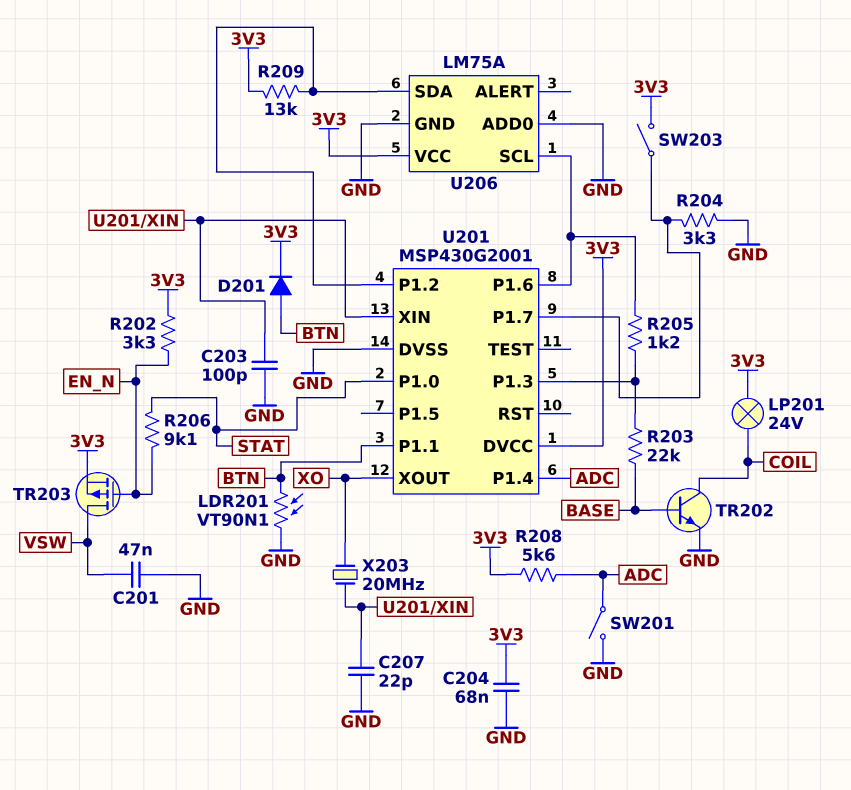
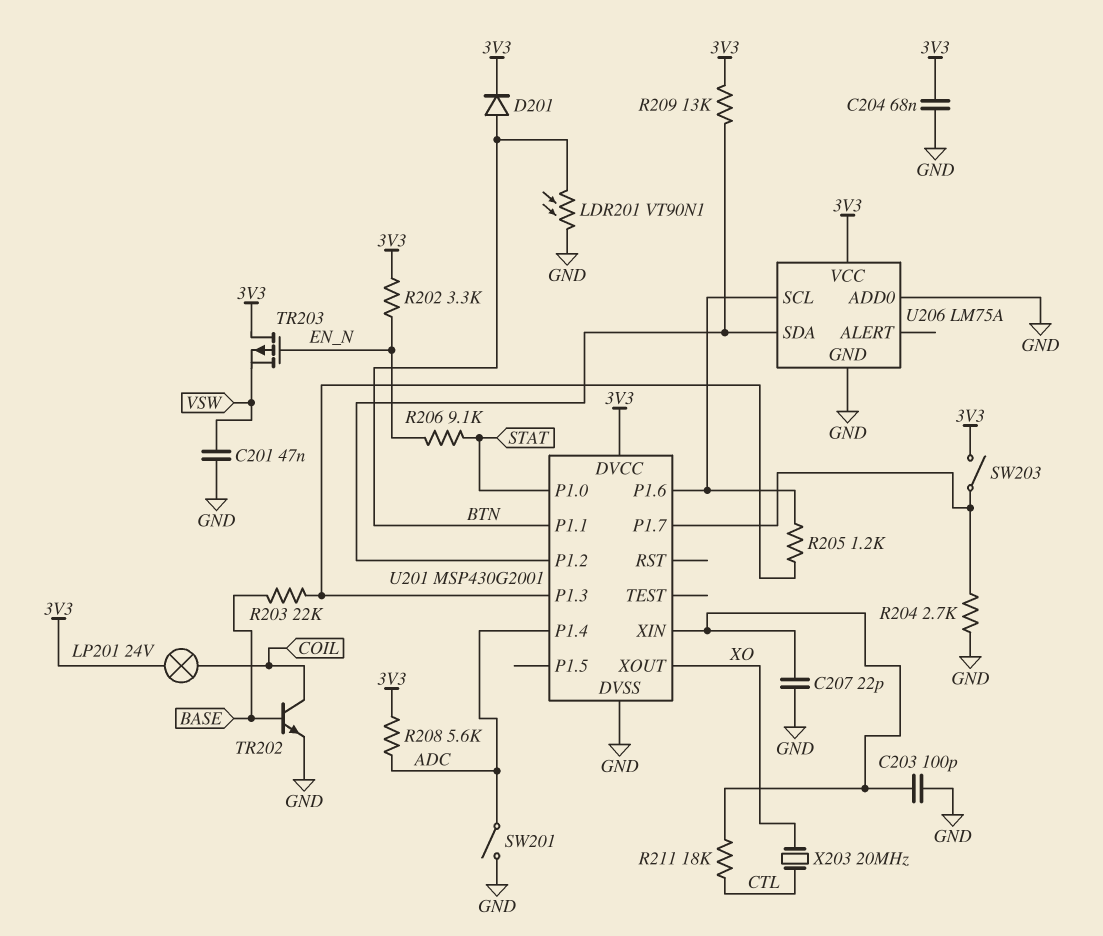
R204: 3.3k (GND, U201/P1.7) -> 2.7k (GND, U201/P1.7)
R211: none -> 18k (CTL, U201/XIN)
TR203: PMOS (G EN_N, D VSW, S 3V3) -> PMOS (G EN_N, D 3V3, S VSW)
X203: 20MHz (U201/XIN, XO) -> 20MHz (CTL, XO)

